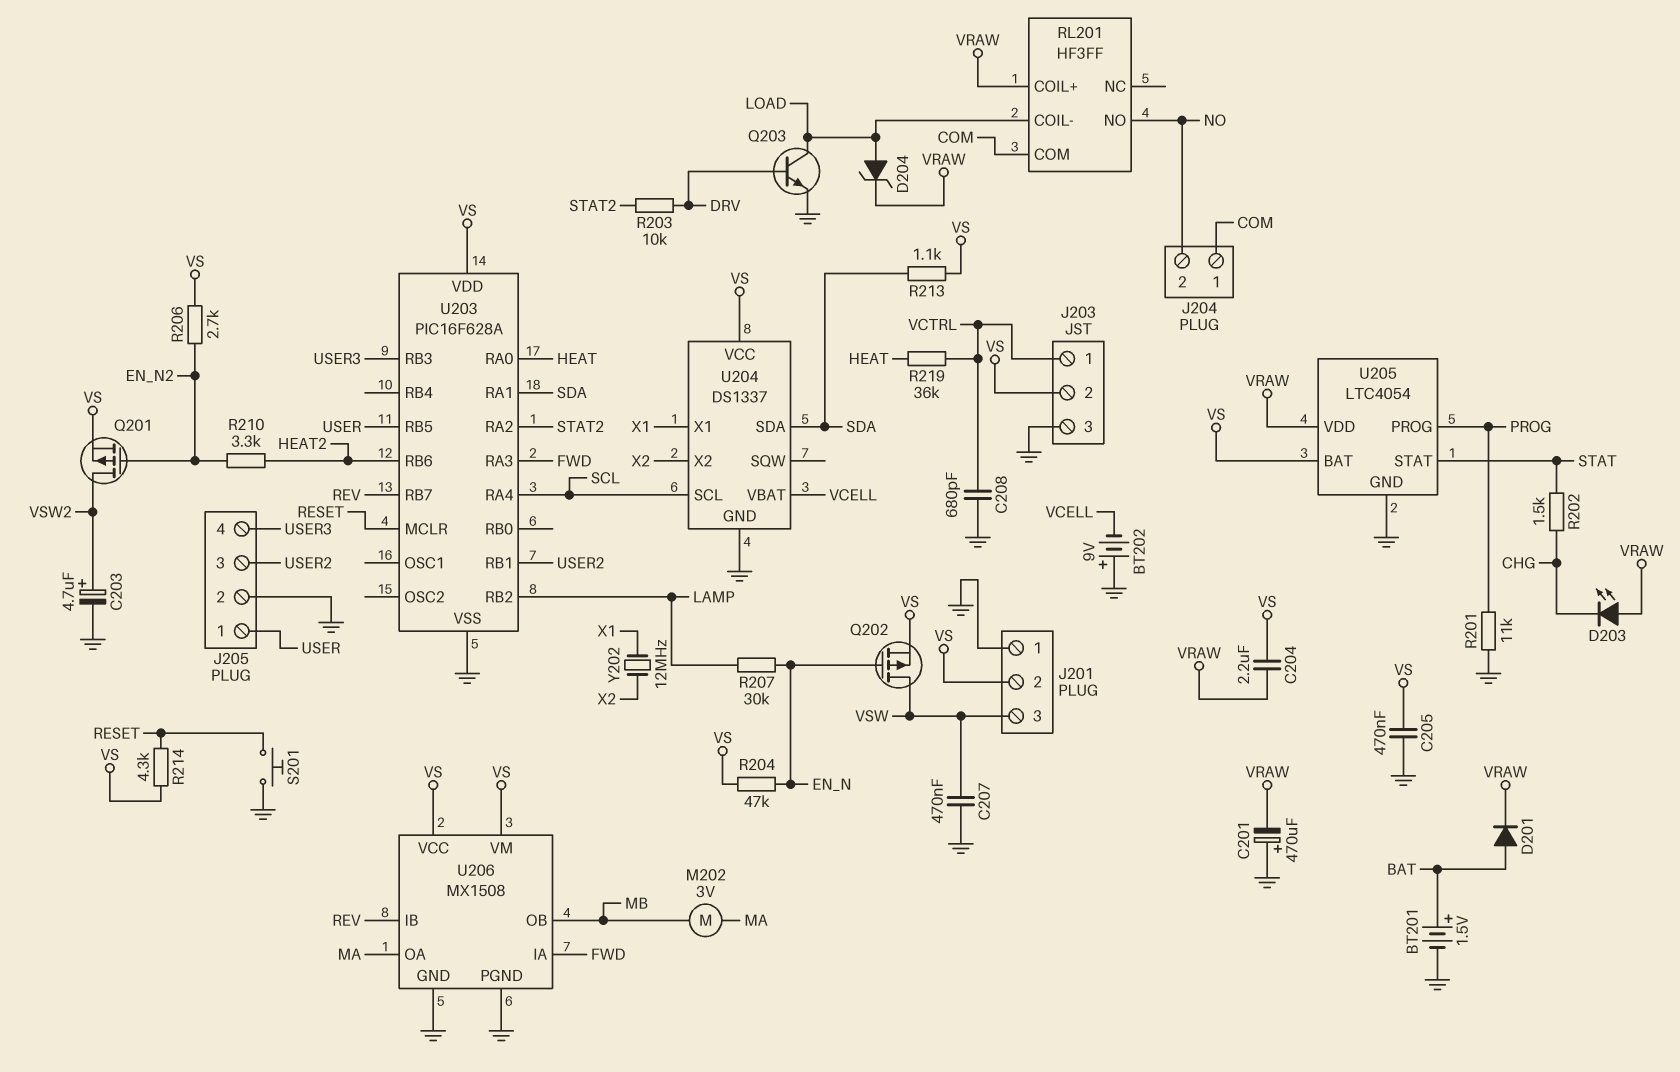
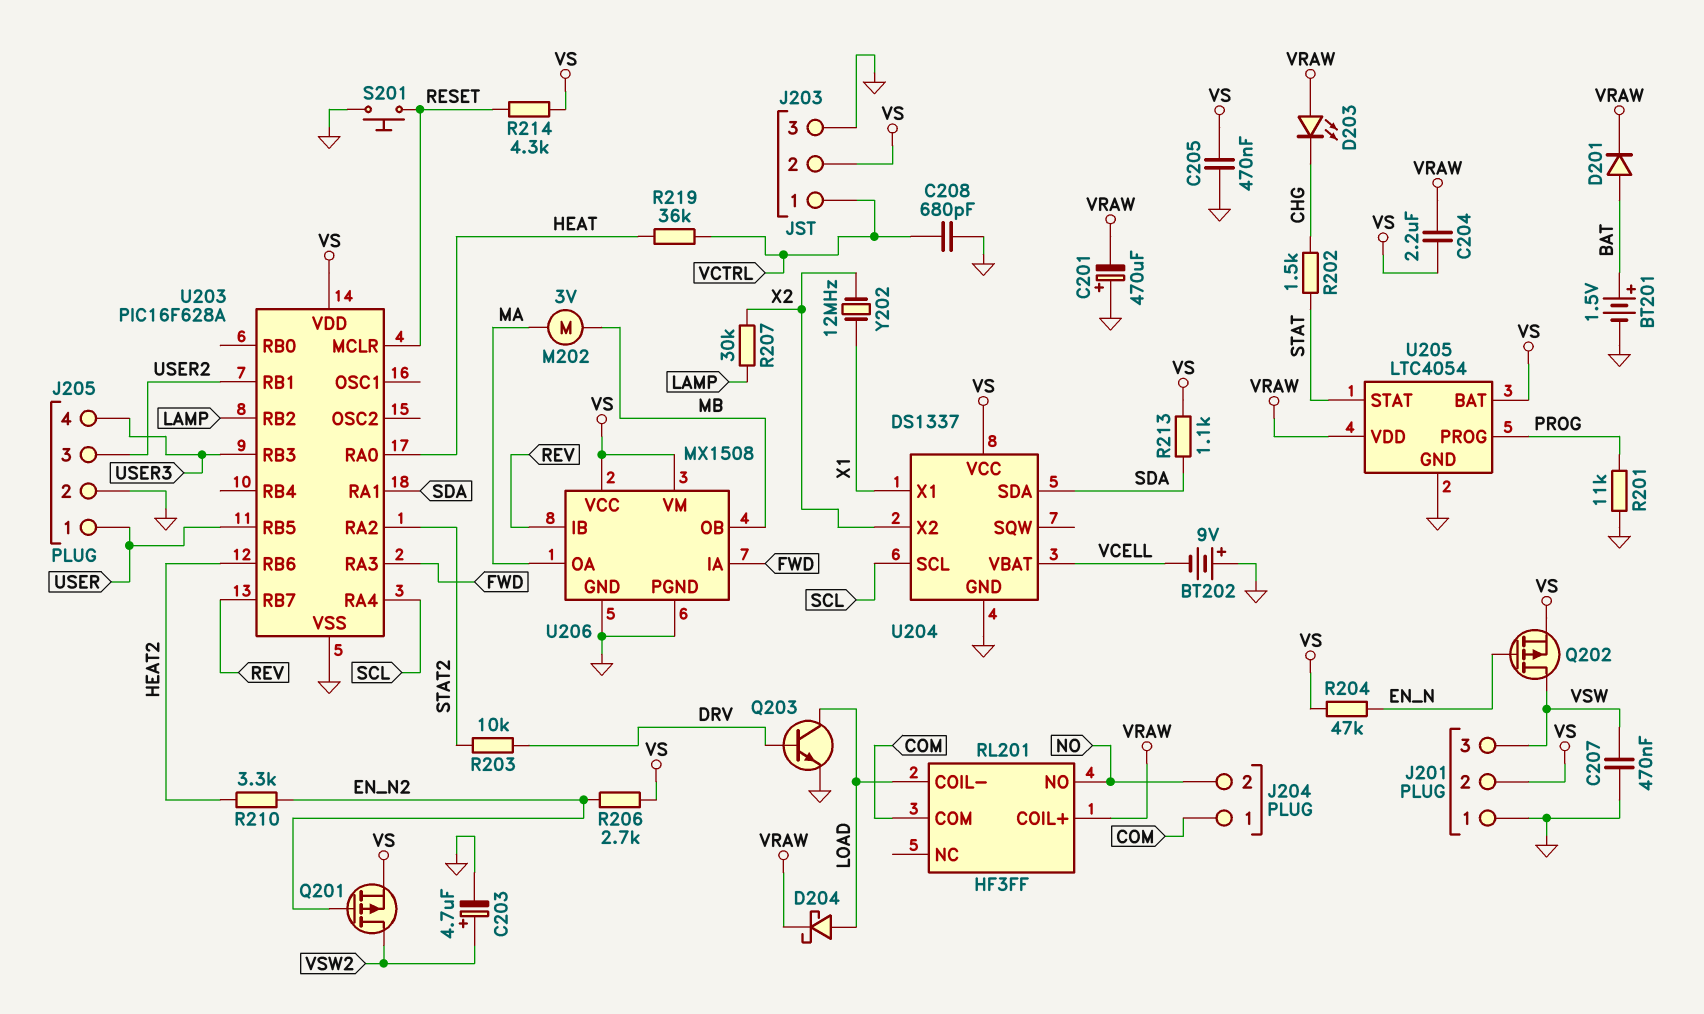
D204: zener (A LOAD, K VRAW) -> schottky (A LOAD, K VRAW)
R207: 30k (EN_N, LAMP) -> 30k (LAMP, X2)

